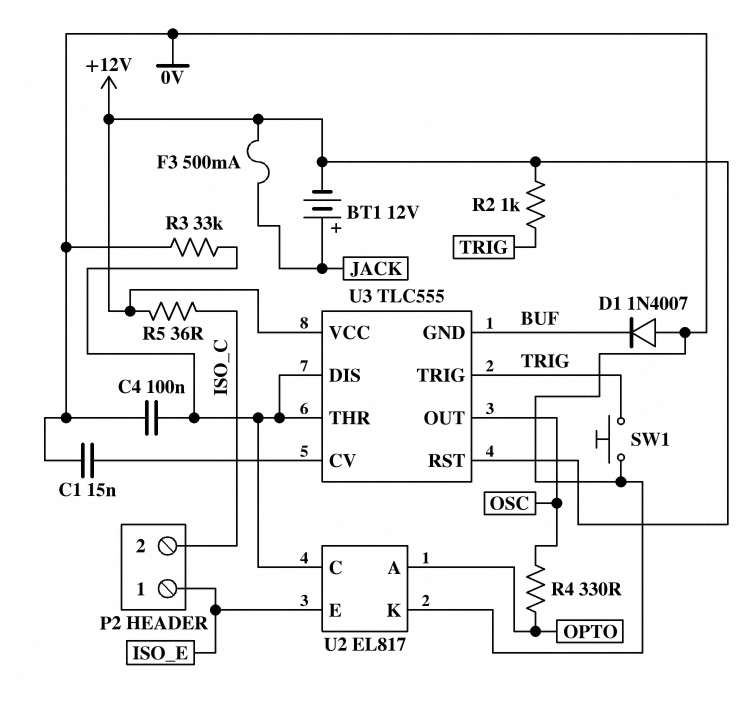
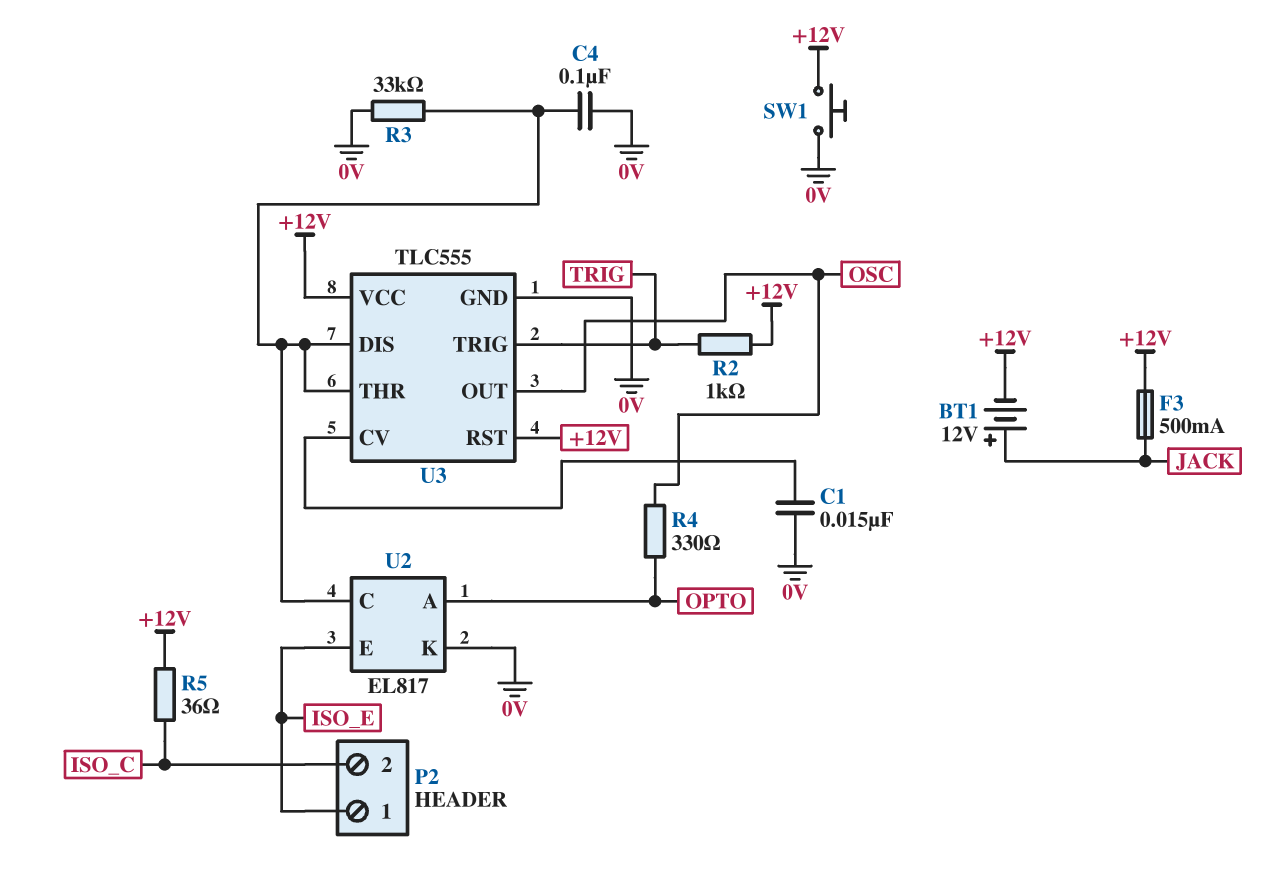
D1: diode 1N4007 (A 0V, K BUF) -> none
SW1: button (0V, TRIG) -> button (+12V, 0V)
U3 pin GND: BUF -> 0V

